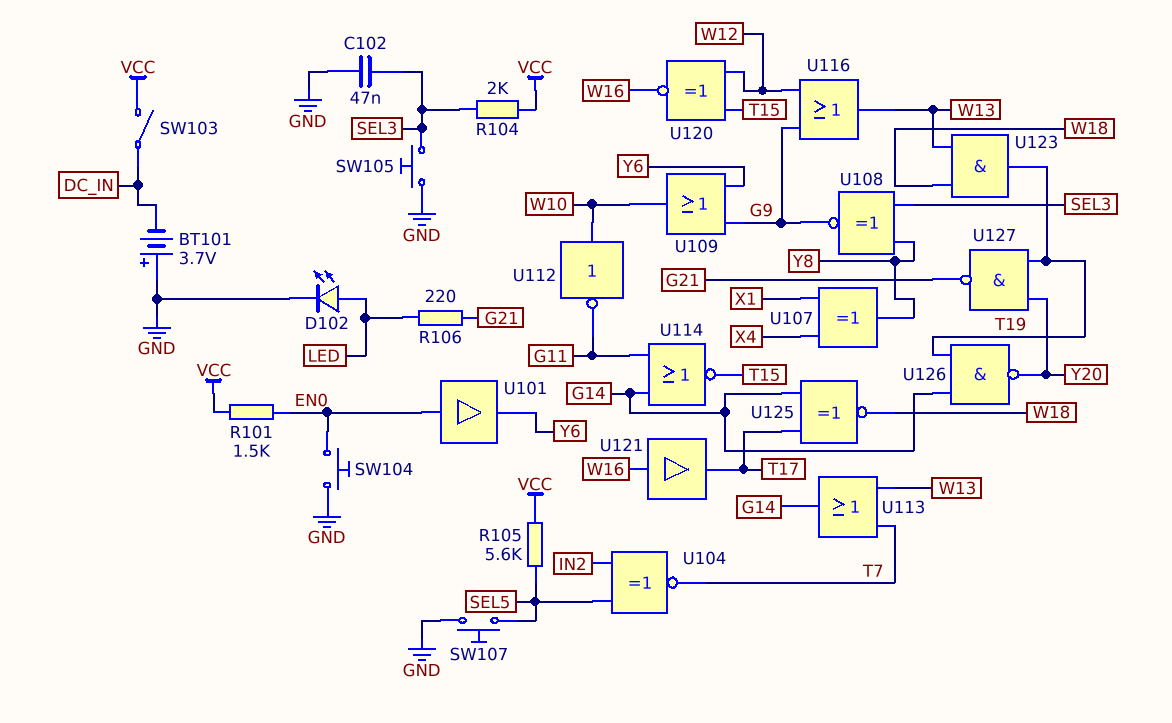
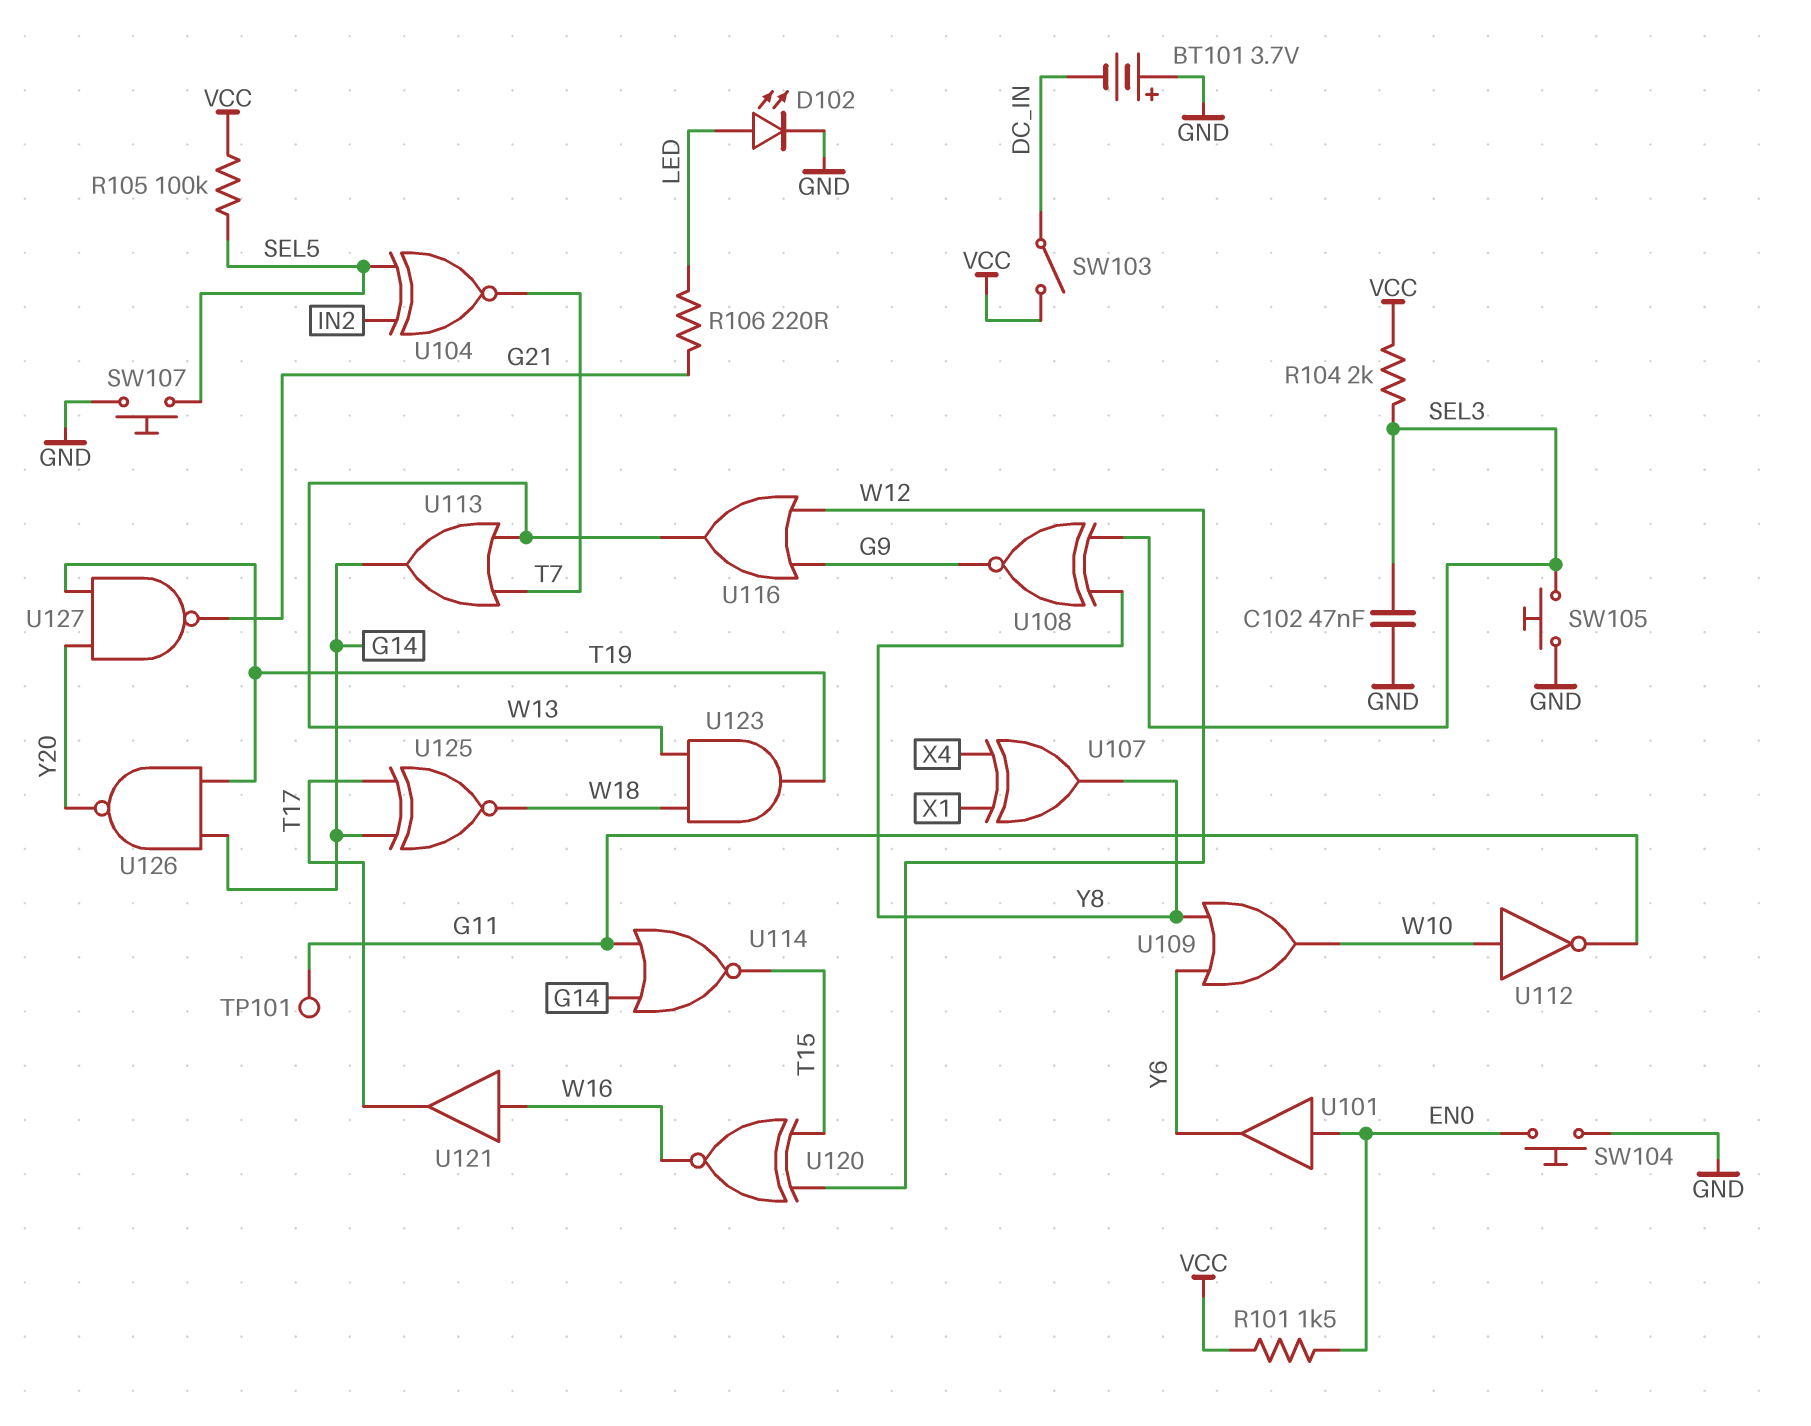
R105: 5.6k (SEL5, VCC) -> 100k (SEL5, VCC)
TP101: none -> test point (G11)
U109: OR (in G9, in Y6, out W10) -> OR (in Y6, in Y8, out W10)

